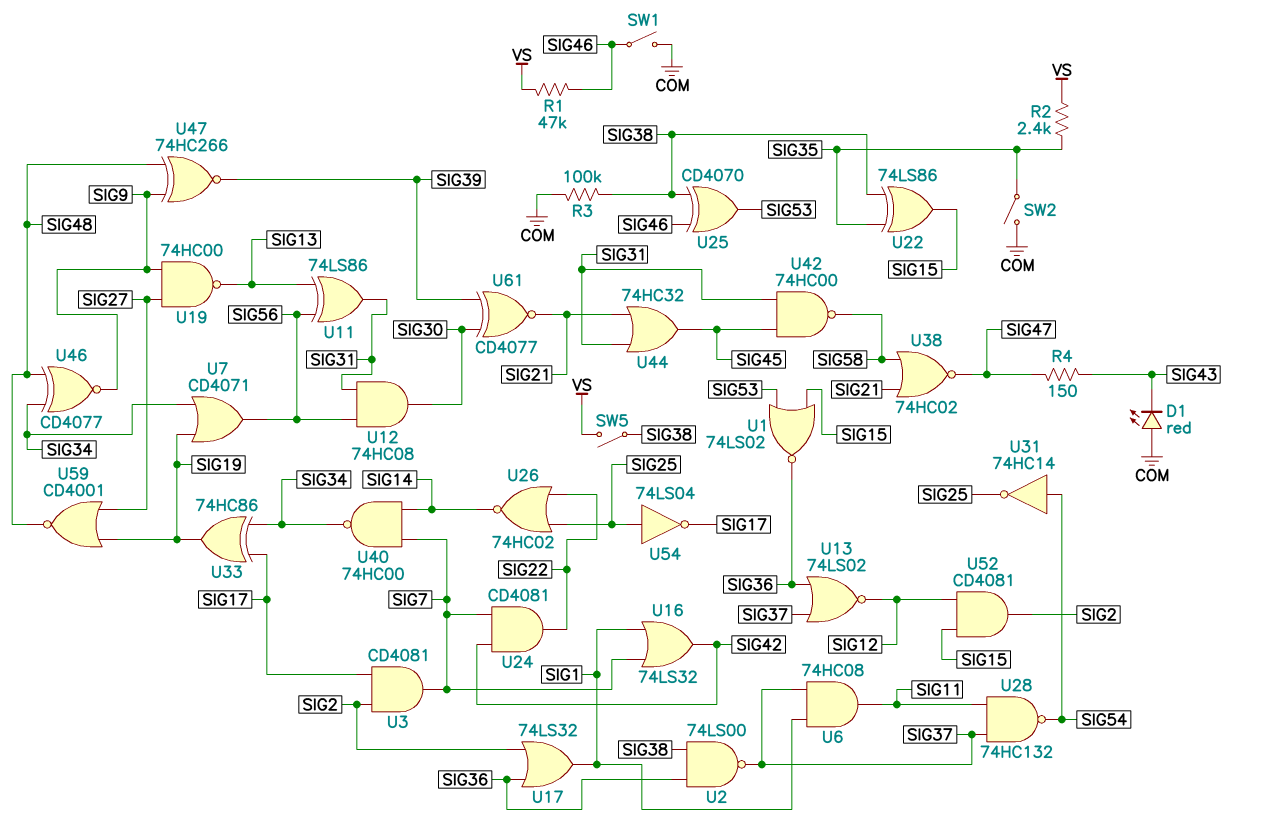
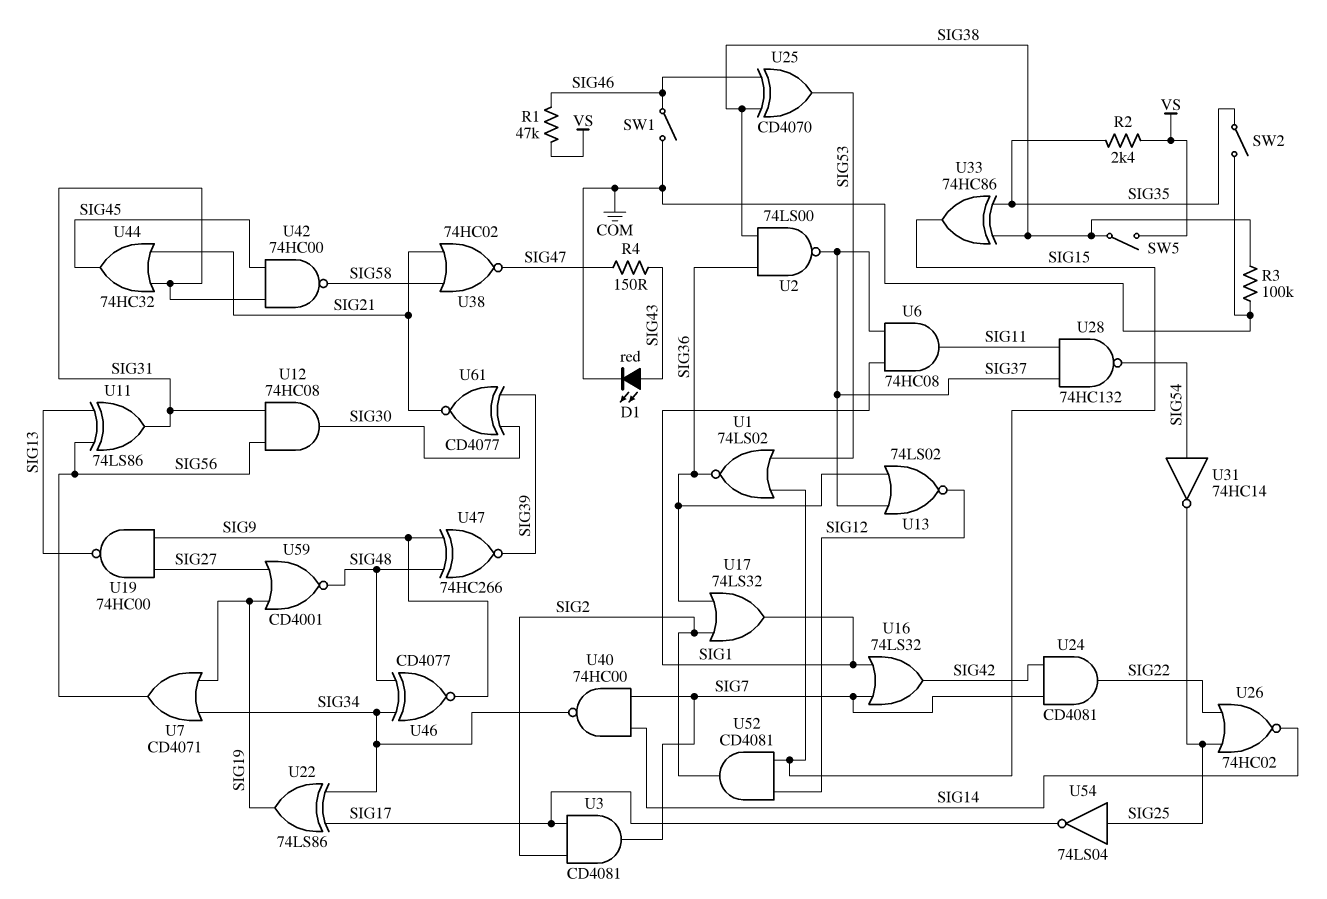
D1: LED red (A COM, K SIG43) -> LED red (A SIG43, K COM)
U22: XOR 74LS86 (in SIG35, in SIG38, out SIG15) -> XOR 74LS86 (in SIG17, in SIG34, out SIG19)
U33: XOR 74HC86 (in SIG17, in SIG34, out SIG19) -> XOR 74HC86 (in SIG35, in SIG38, out SIG15)

